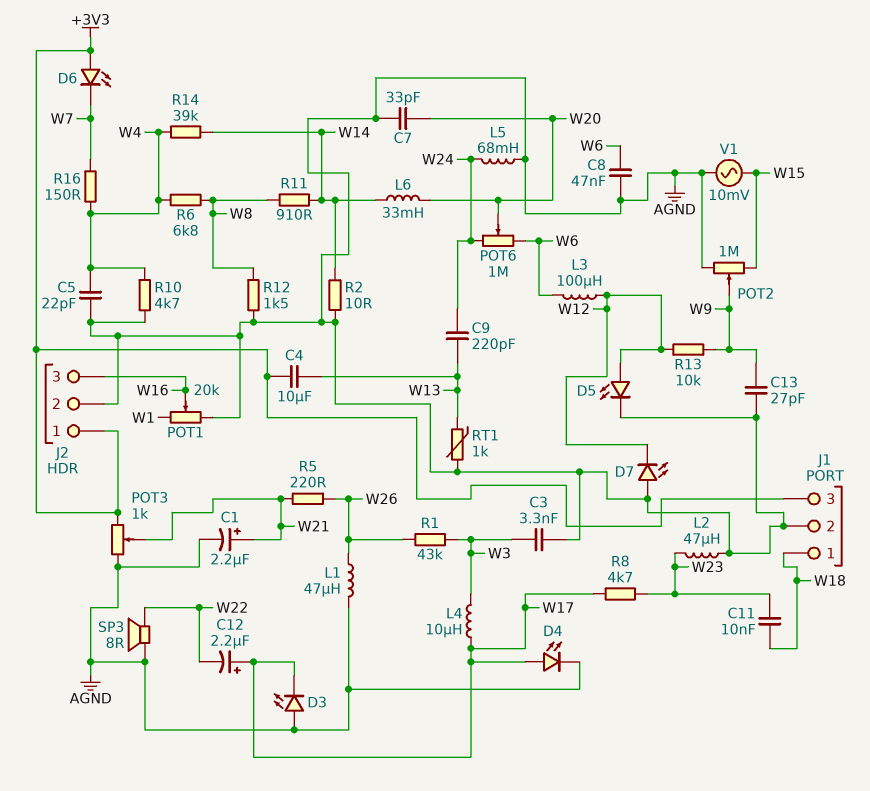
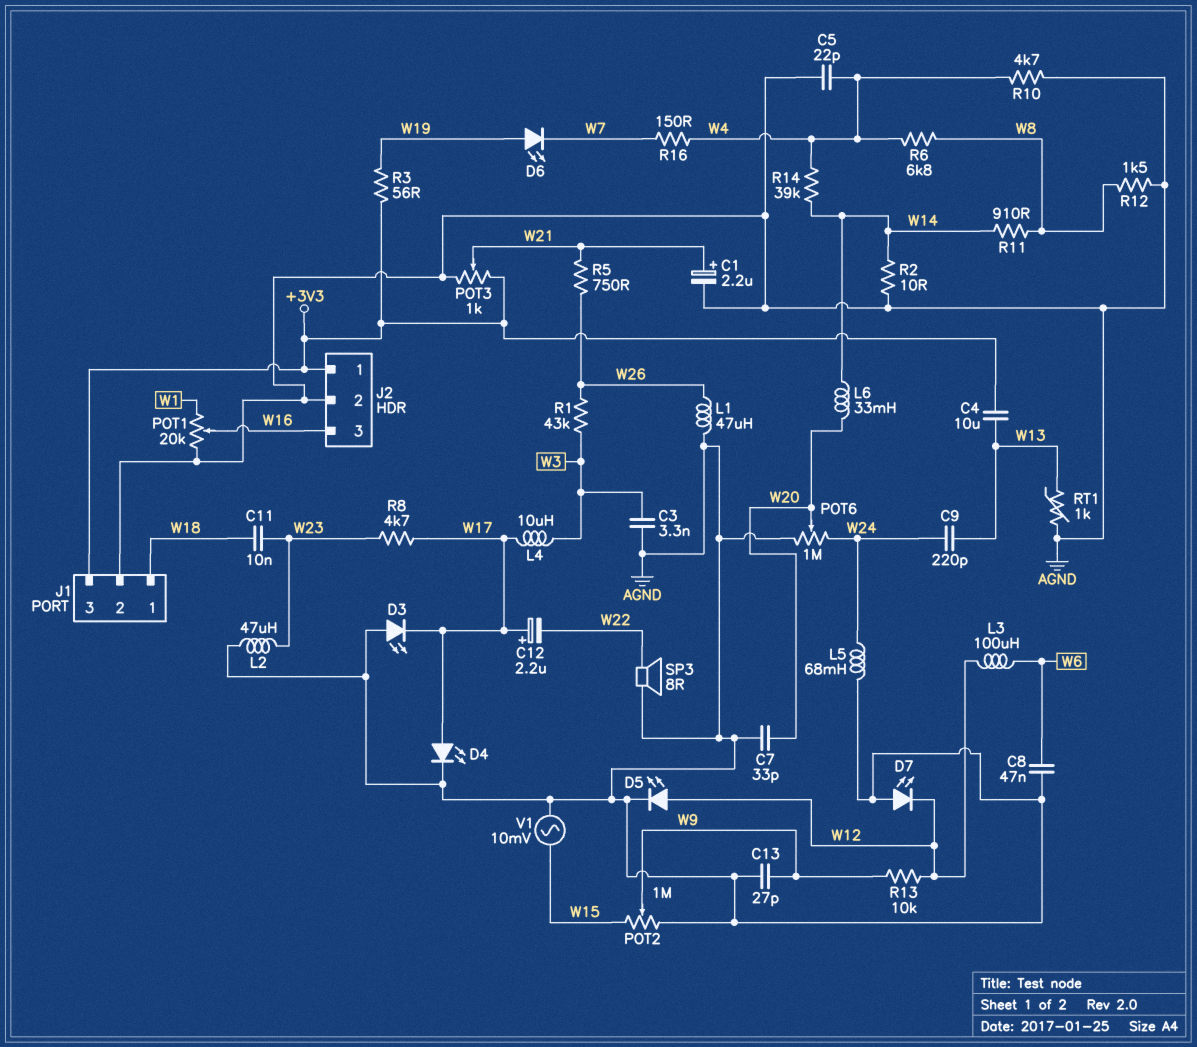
D6: LED (A +3V3, K W7) -> LED (A W19, K W7)
POT6: 1M (W6, W24, wiper W20) -> 1M (AGND, W24, wiper W20)
R3: none -> 56 (+3V3, W19)
R5: 220 (W21, W26) -> 750 (W21, W26)

